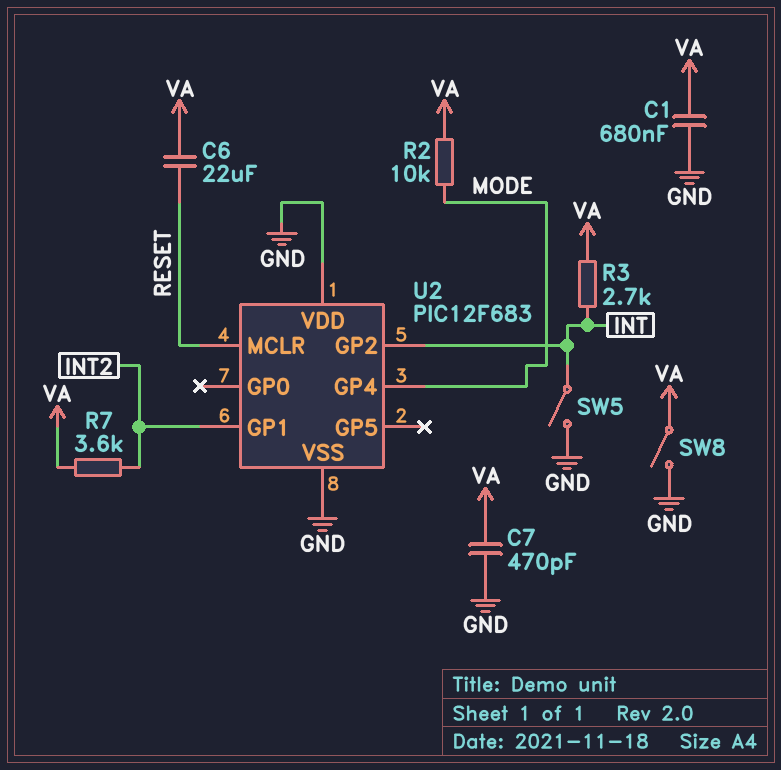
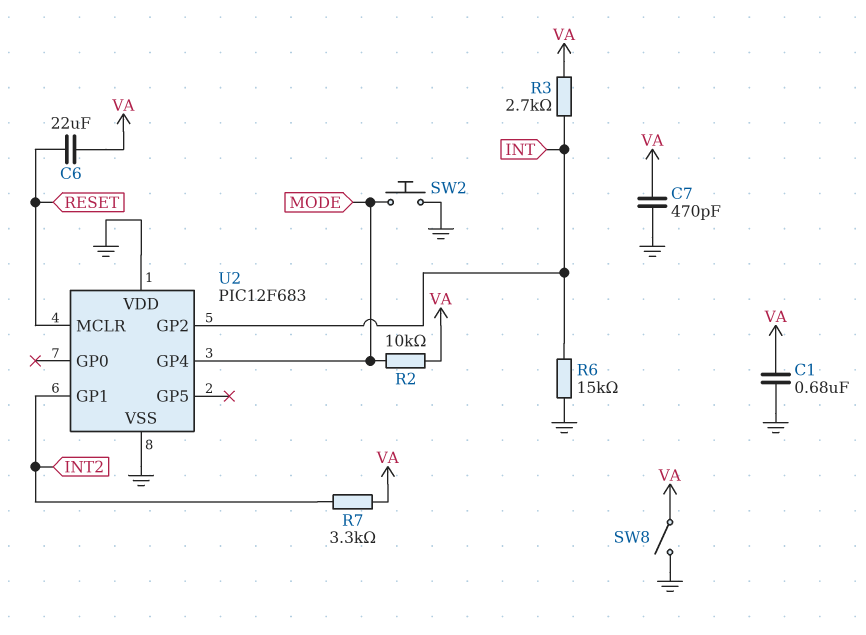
R6: none -> 15k (GND, INT)
R7: 3.6k (INT2, VA) -> 3.3k (INT2, VA)
SW2: none -> button (GND, MODE)
SW5: switch (GND, INT) -> none

